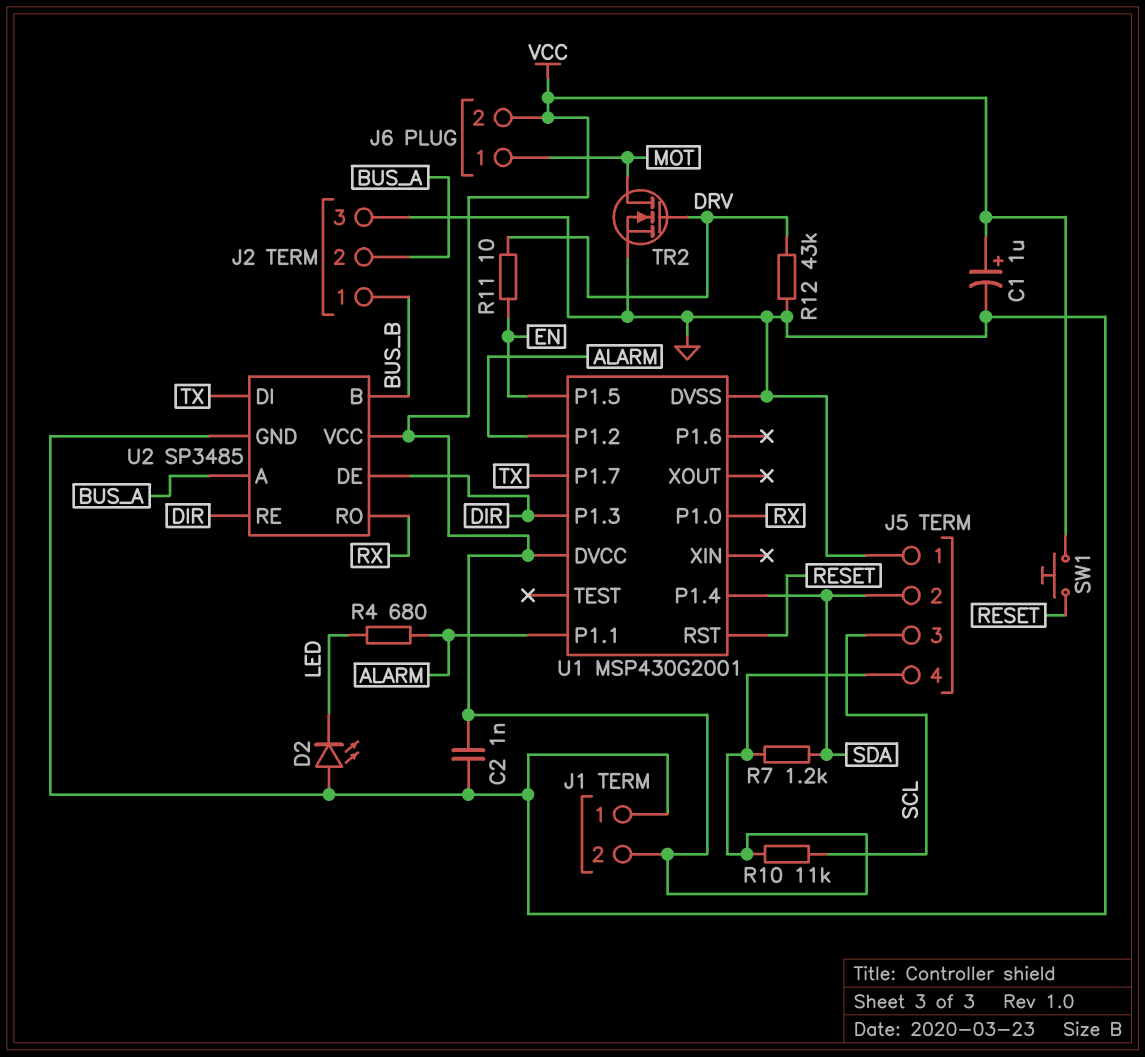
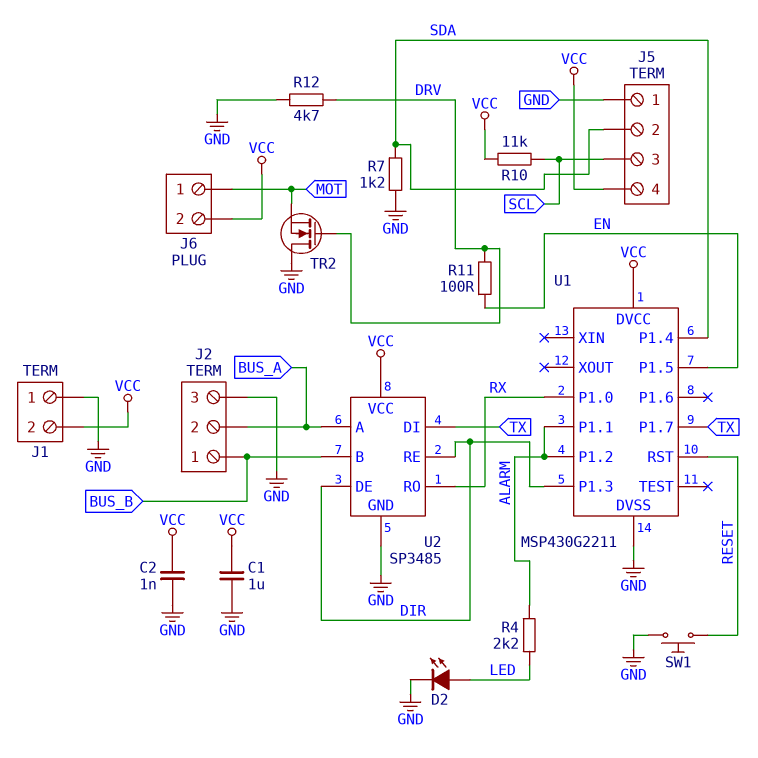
C1: 1uF (plus VCC, minus GND) -> 1uF (GND, VCC)
D2: LED (A GND, K LED) -> LED (A LED, K GND)
R4: 680 (ALARM, LED) -> 2.2k (ALARM, LED)
R7: 1.2k (SDA, VCC) -> 1.2k (GND, SDA)
R11: 10 (DRV, EN) -> 100 (DRV, EN)
R12: 43k (DRV, GND) -> 4.7k (DRV, GND)
SW1: button (RESET, VCC) -> button (GND, RESET)
TR2: NMOS (G DRV, D MOT, S GND) -> NMOS (G DRV, D GND, S MOT)
U1: MSP430G2001 -> MSP430G2211

